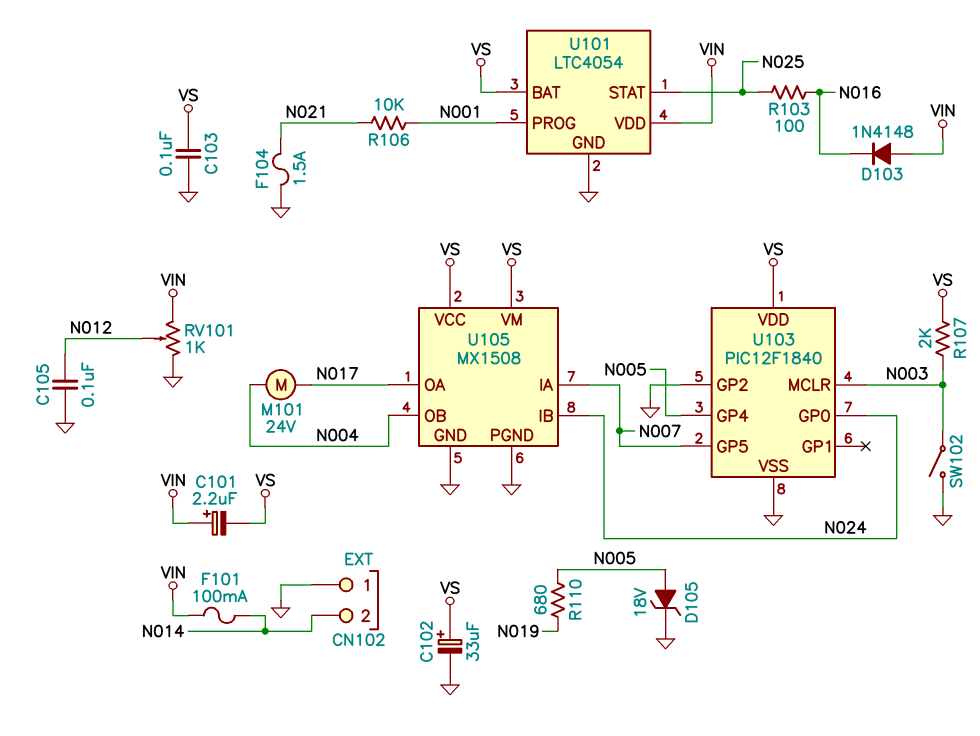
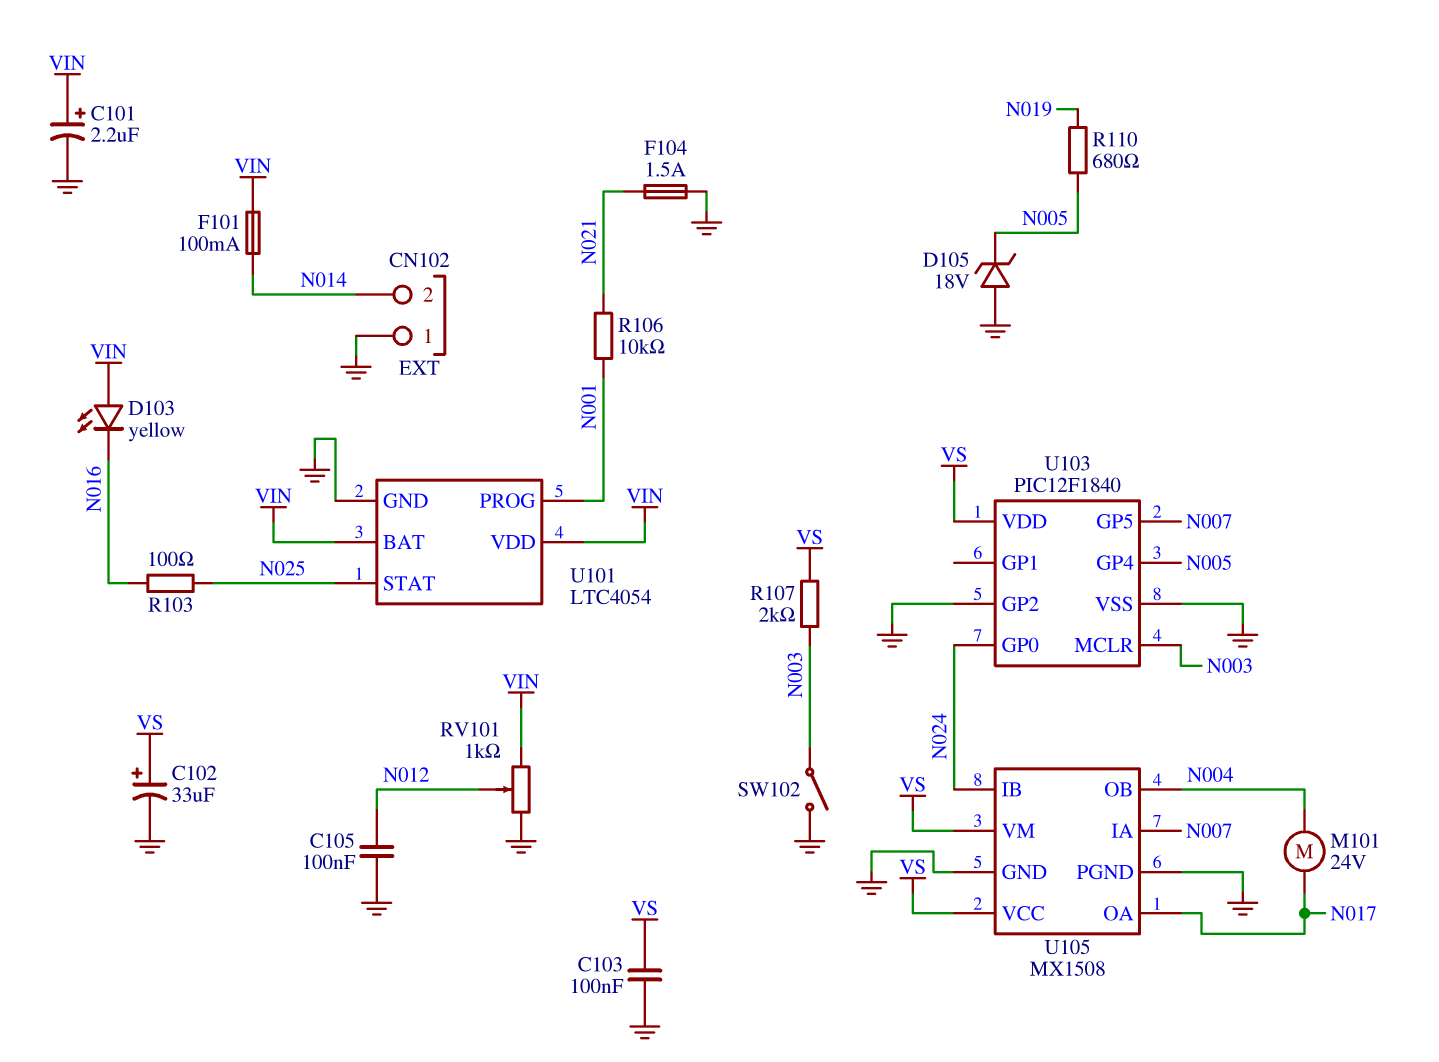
C101: 2.2uF (plus VIN, minus VS) -> 2.2uF (plus VIN, minus GND)
D103: diode 1N4148 (A VIN, K N016) -> LED yellow (A VIN, K N016)
D105: zener 18V (A N005, K GND) -> zener 18V (A GND, K N005)
U101 pin BAT: VS -> VIN

